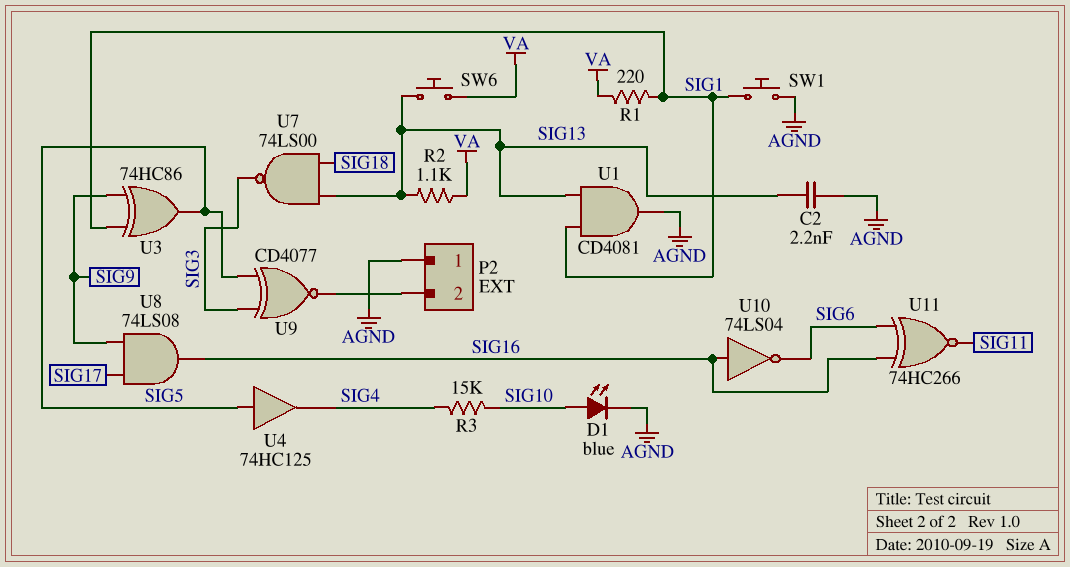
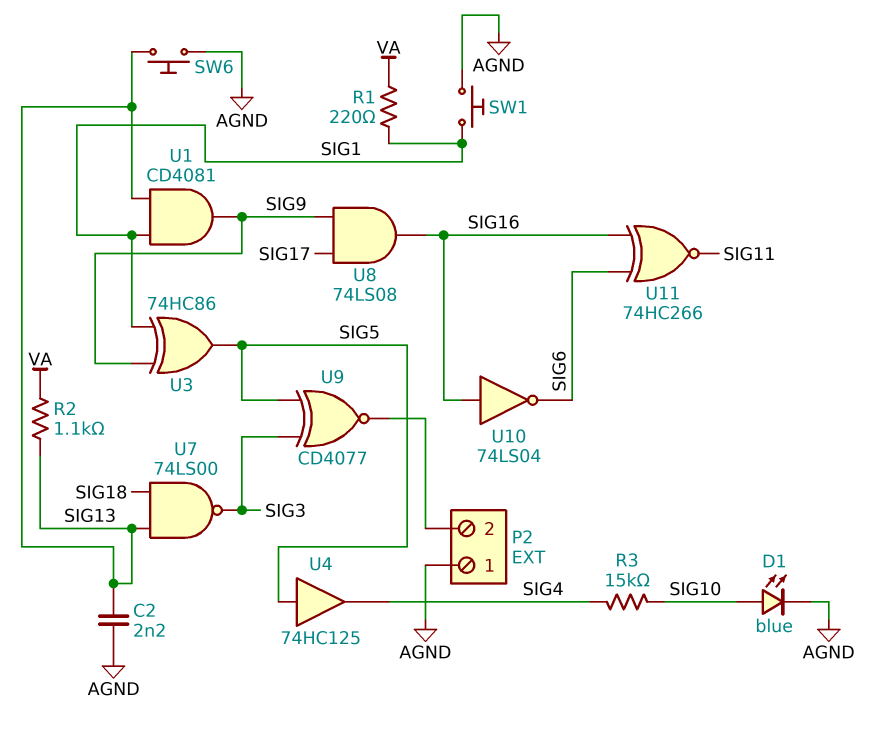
SW6: button (SIG13, VA) -> button (AGND, SIG13)
U1: AND CD4081 (in SIG1, in SIG13, out AGND) -> AND CD4081 (in SIG1, in SIG13, out SIG9)

